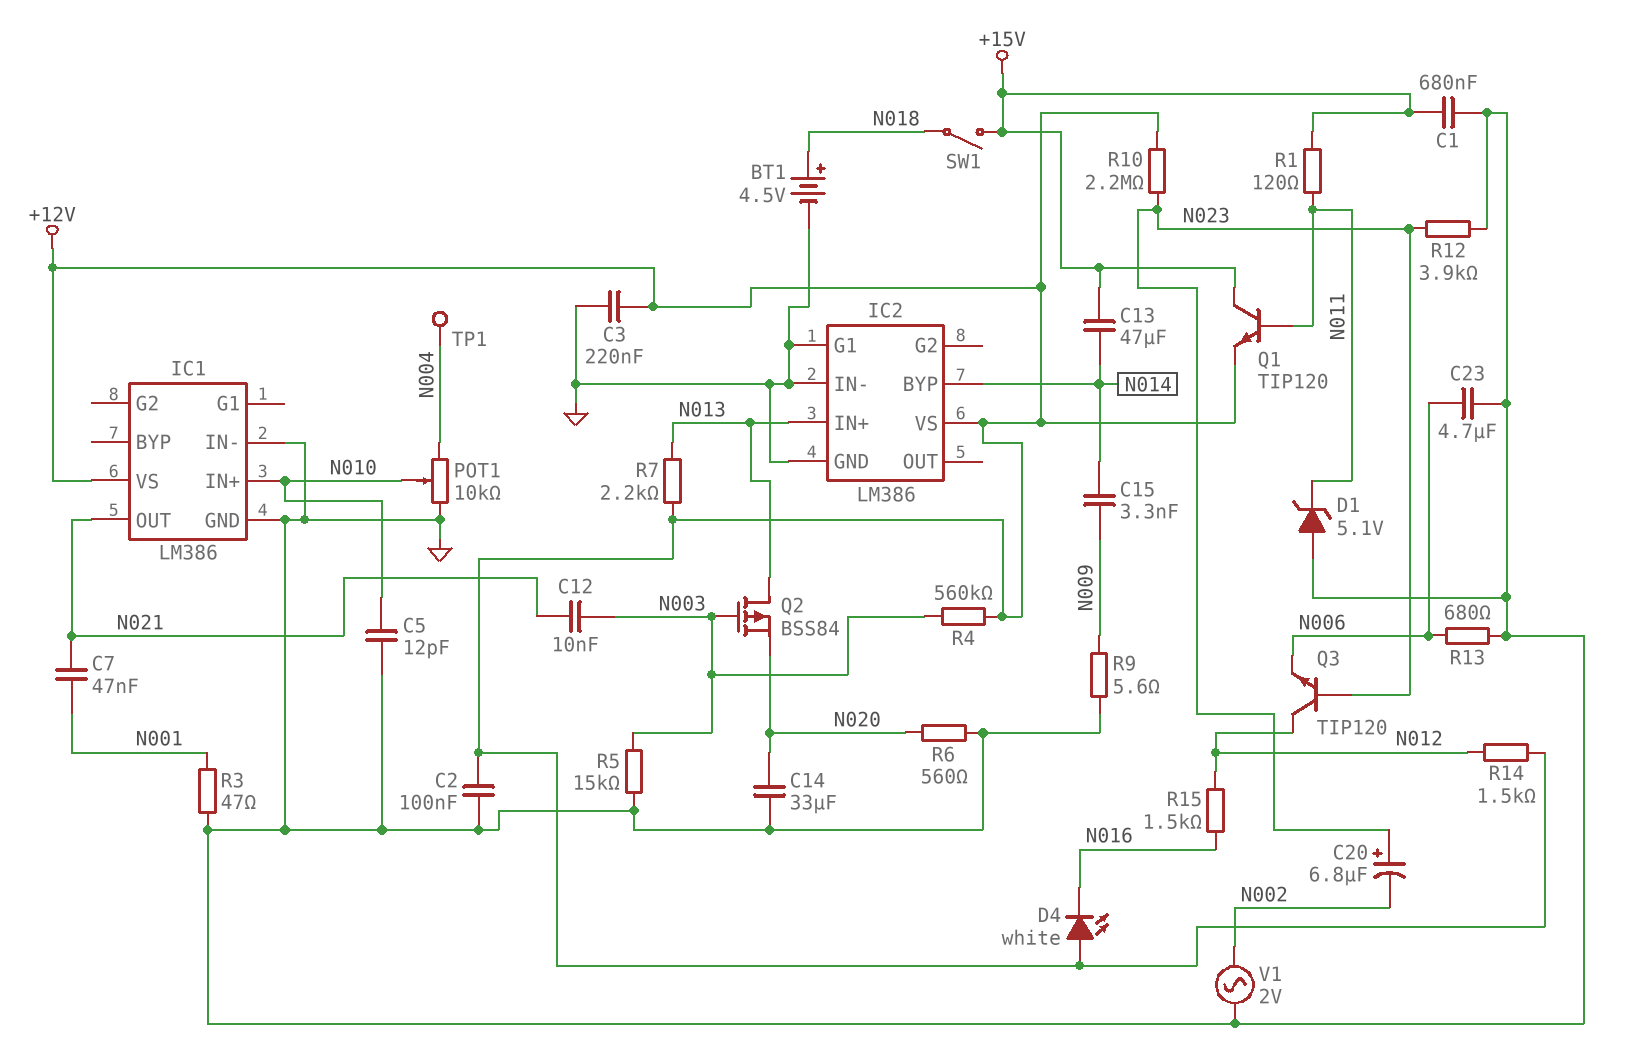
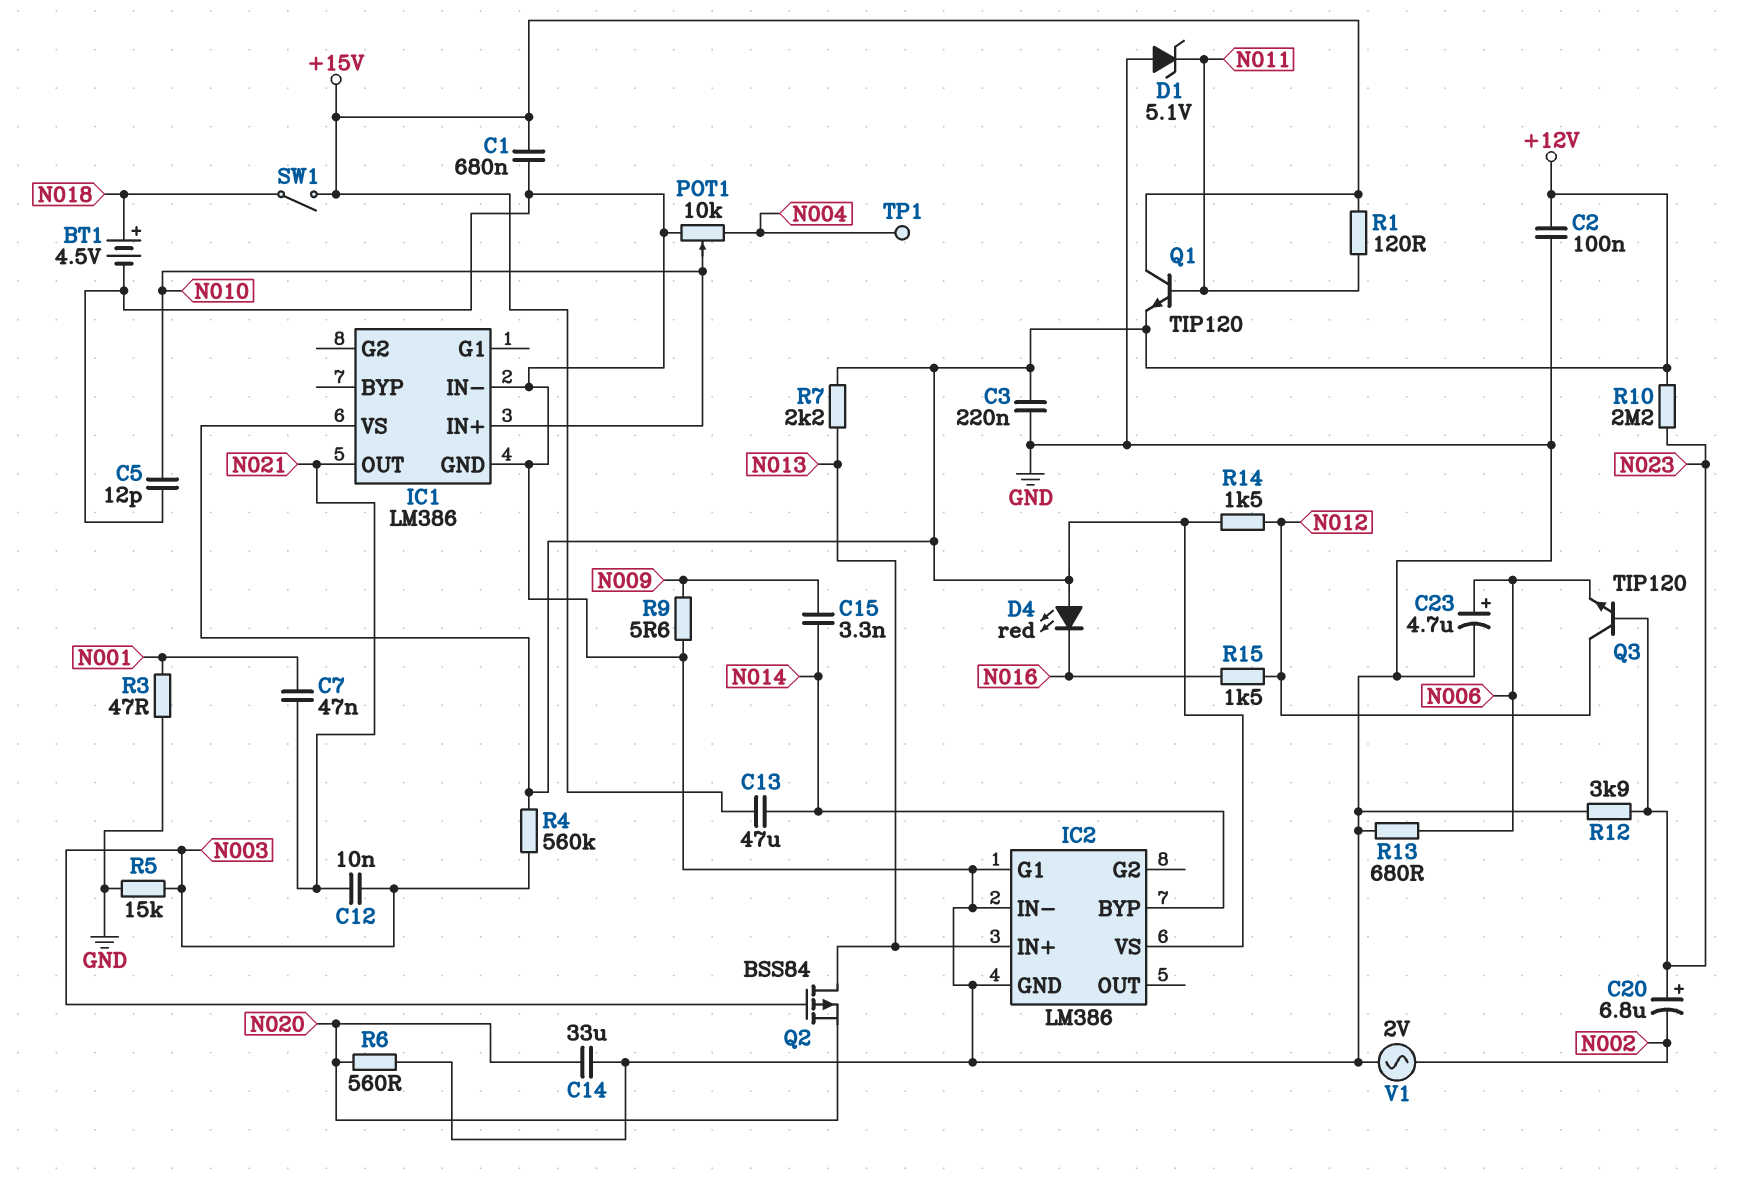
C23: 4.7uF (GND, N006) -> 4.7uF (plus N006, minus GND)
D4: LED white (A +12V, K N016) -> LED red (A +12V, K N016)

